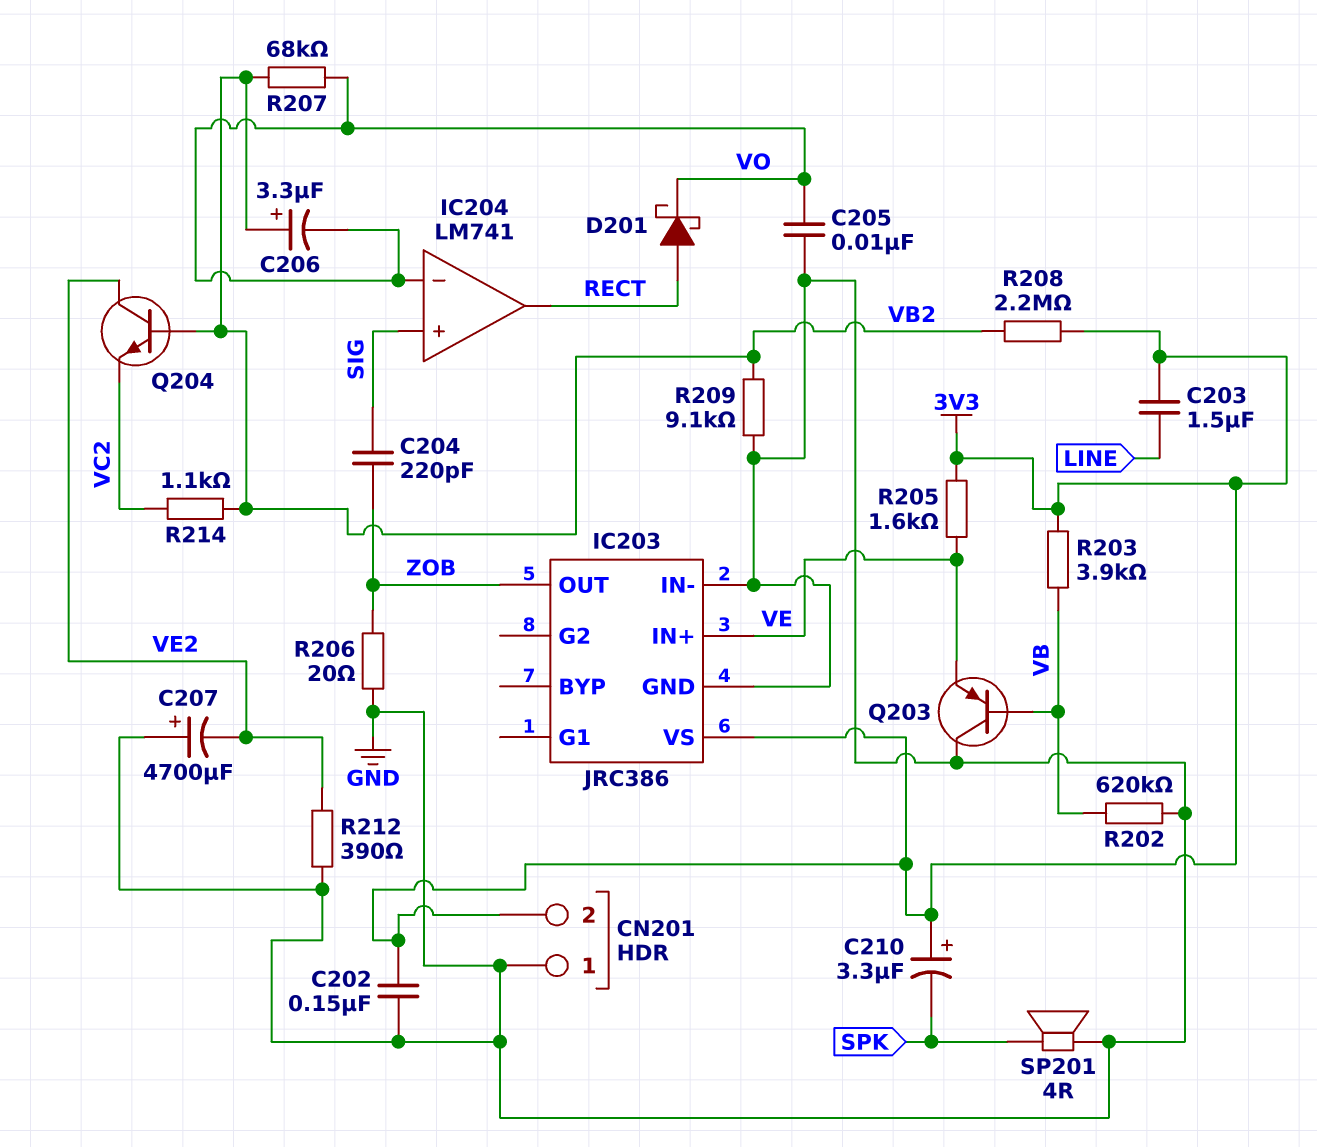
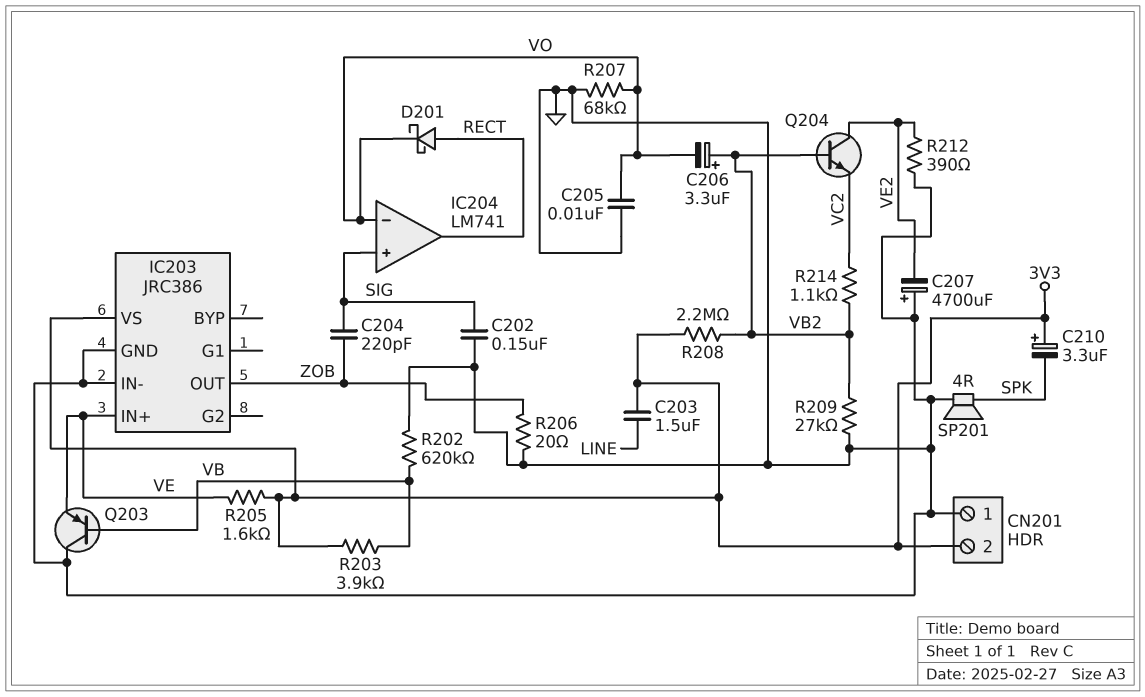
C202: 150nF (3V3, GND) -> 150nF (GND, SIG)
R207: 68k (VB2, VO) -> 68k (GND, VO)
R209: 9.1k (GND, VB2) -> 27k (GND, VB2)

